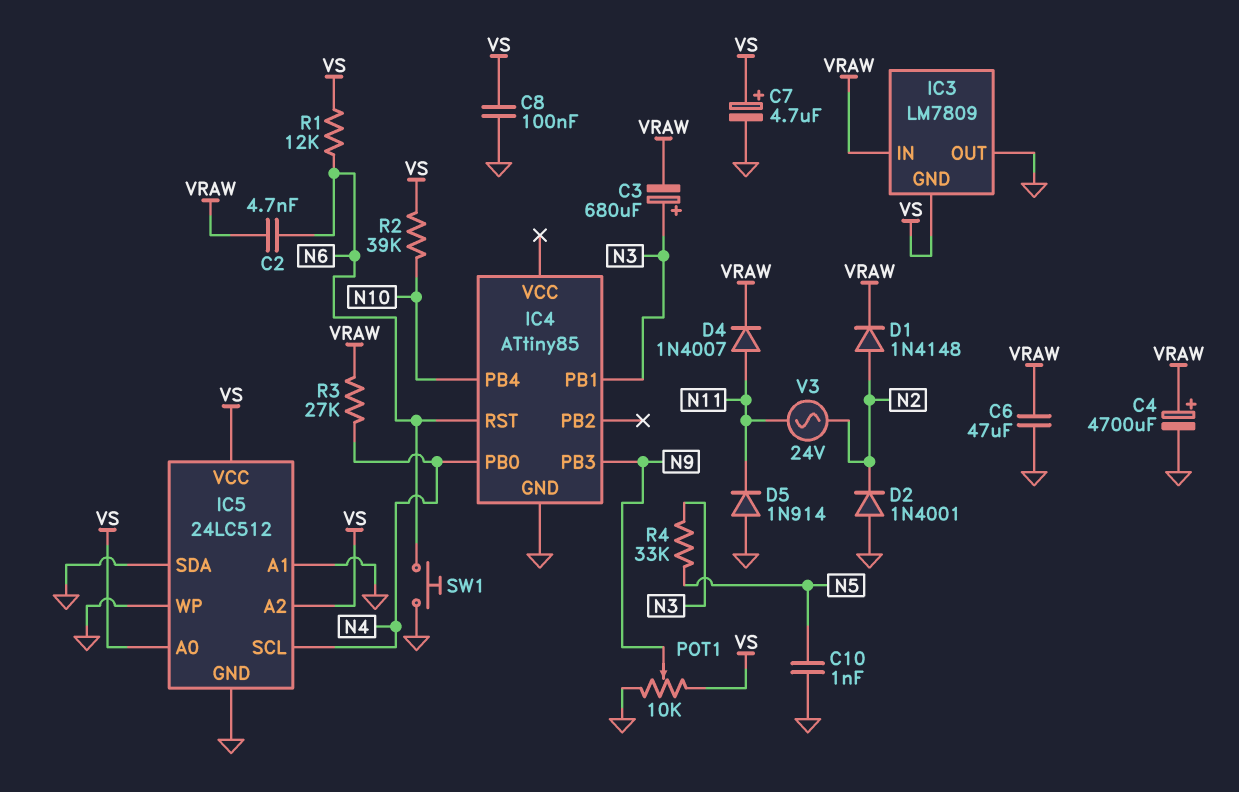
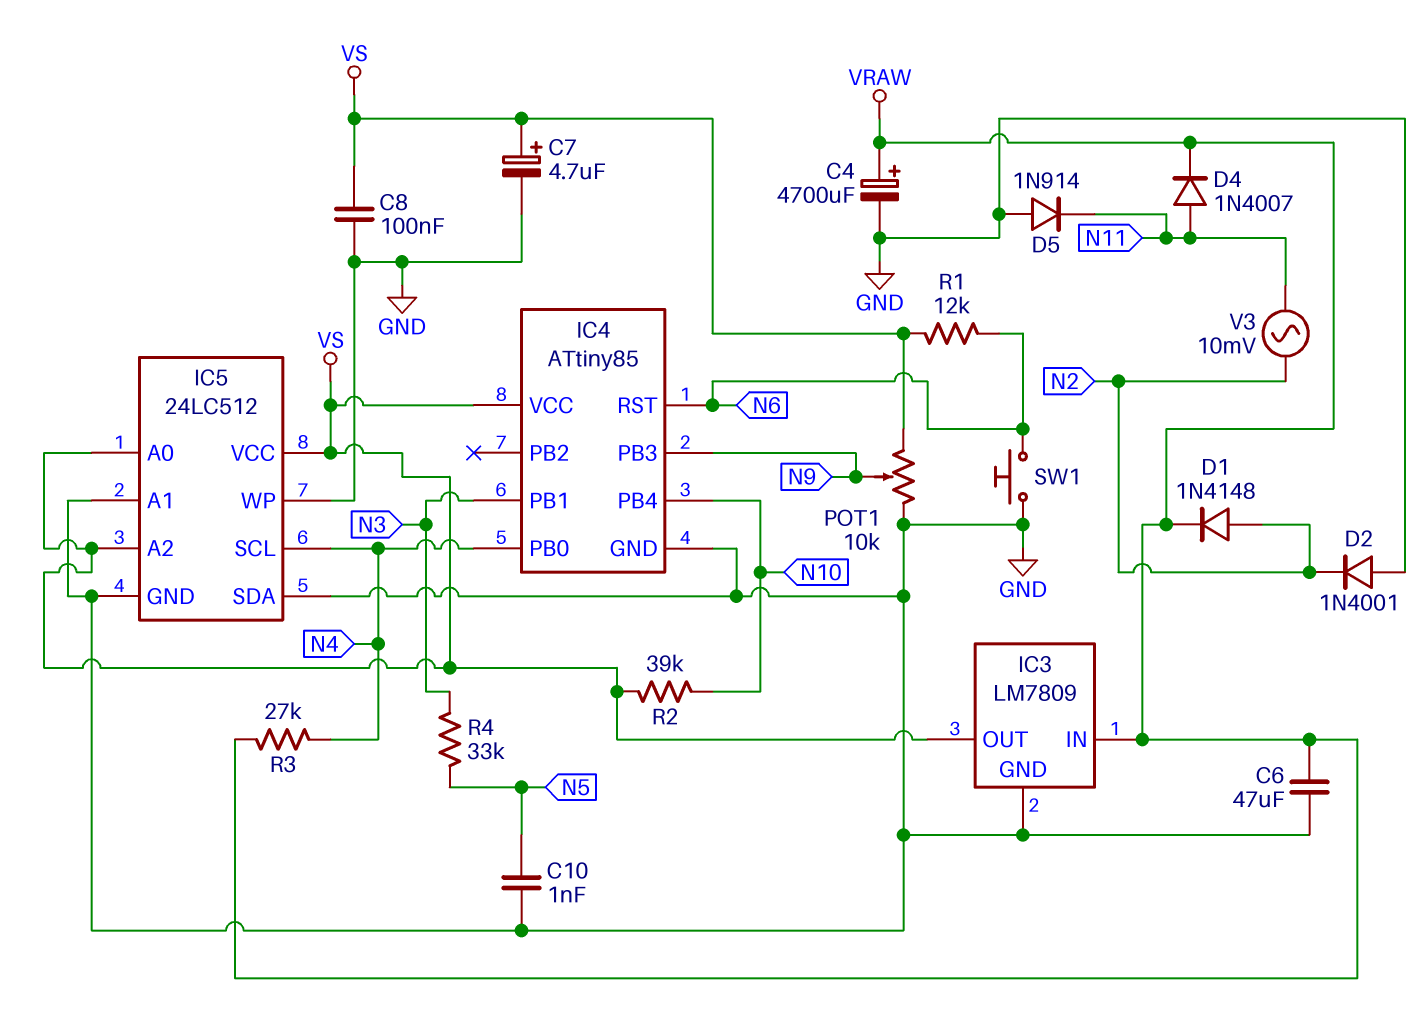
C2: 4.7nF (N6, VRAW) -> none
C3: 680uF (plus N3, minus VRAW) -> none
IC3 pin GND: VS -> GND
IC3 pin OUT: GND -> VS
IC4 pin VCC: none -> VS
V3: AC 24V (N2, N11) -> AC 10mV (N2, N11)

